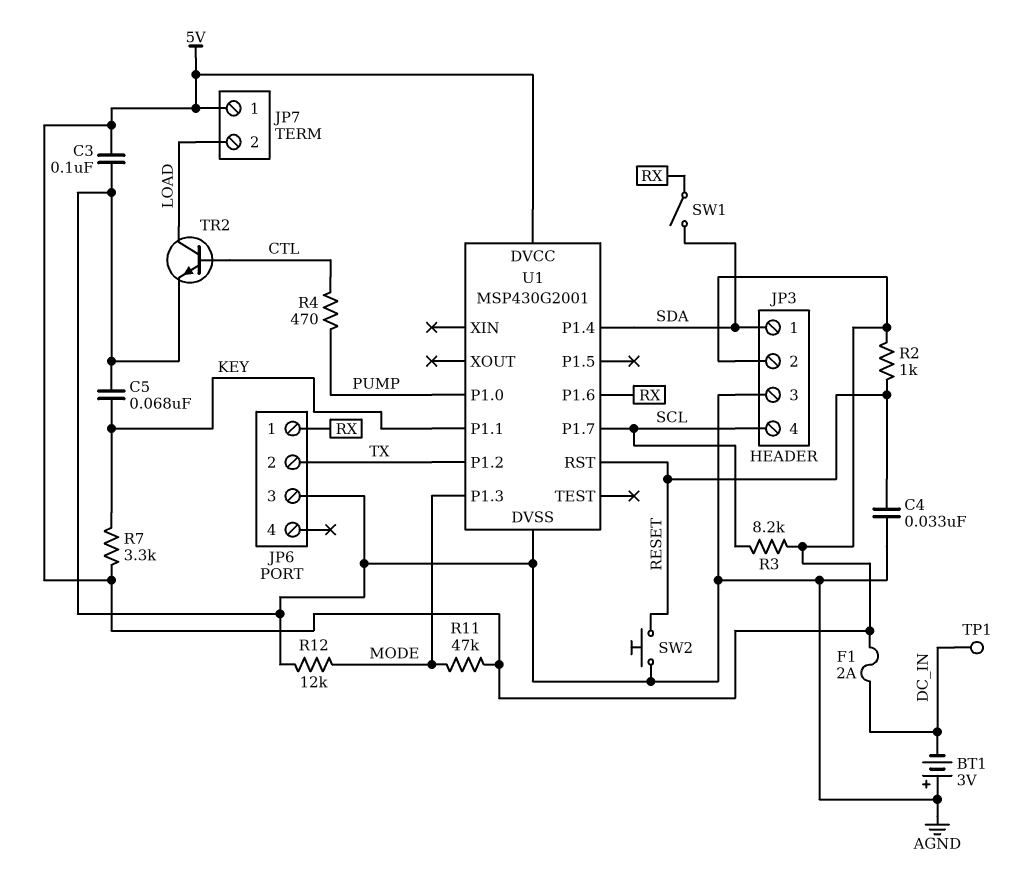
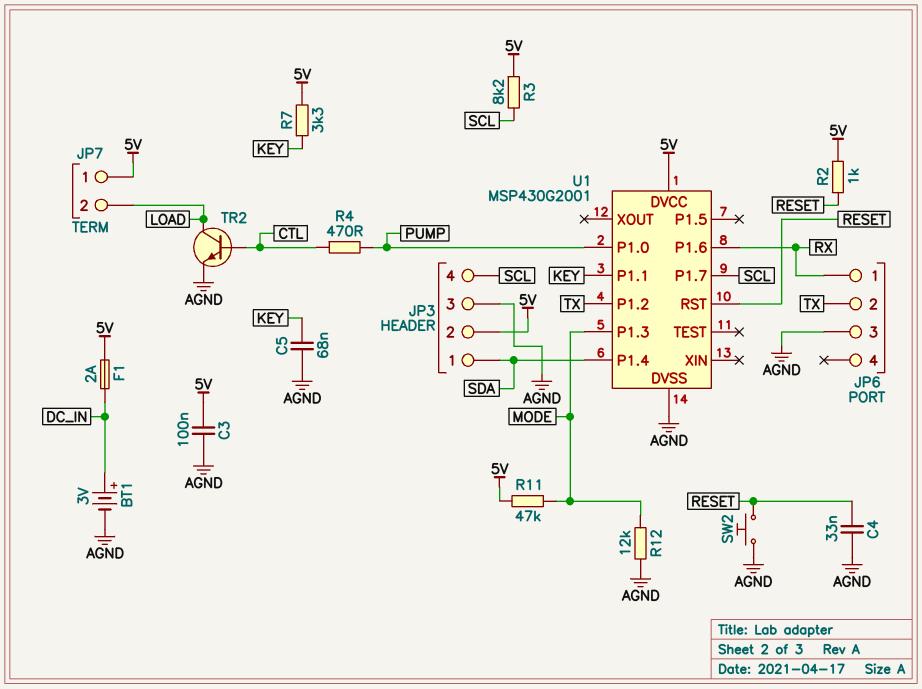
BT1: 3V (plus AGND, minus DC_IN) -> 3V (plus DC_IN, minus AGND)
SW1: switch (RX, SDA) -> none
TP1: test point (DC_IN) -> none

